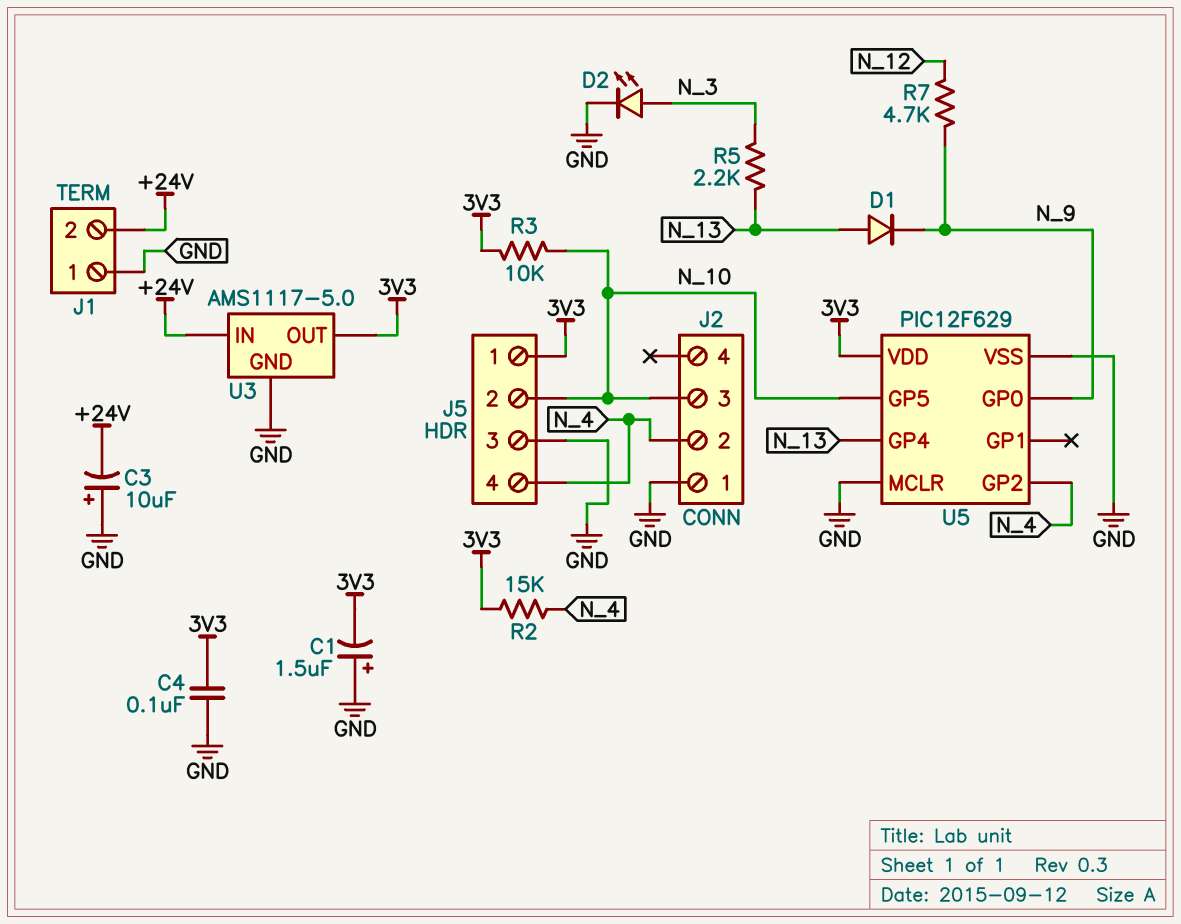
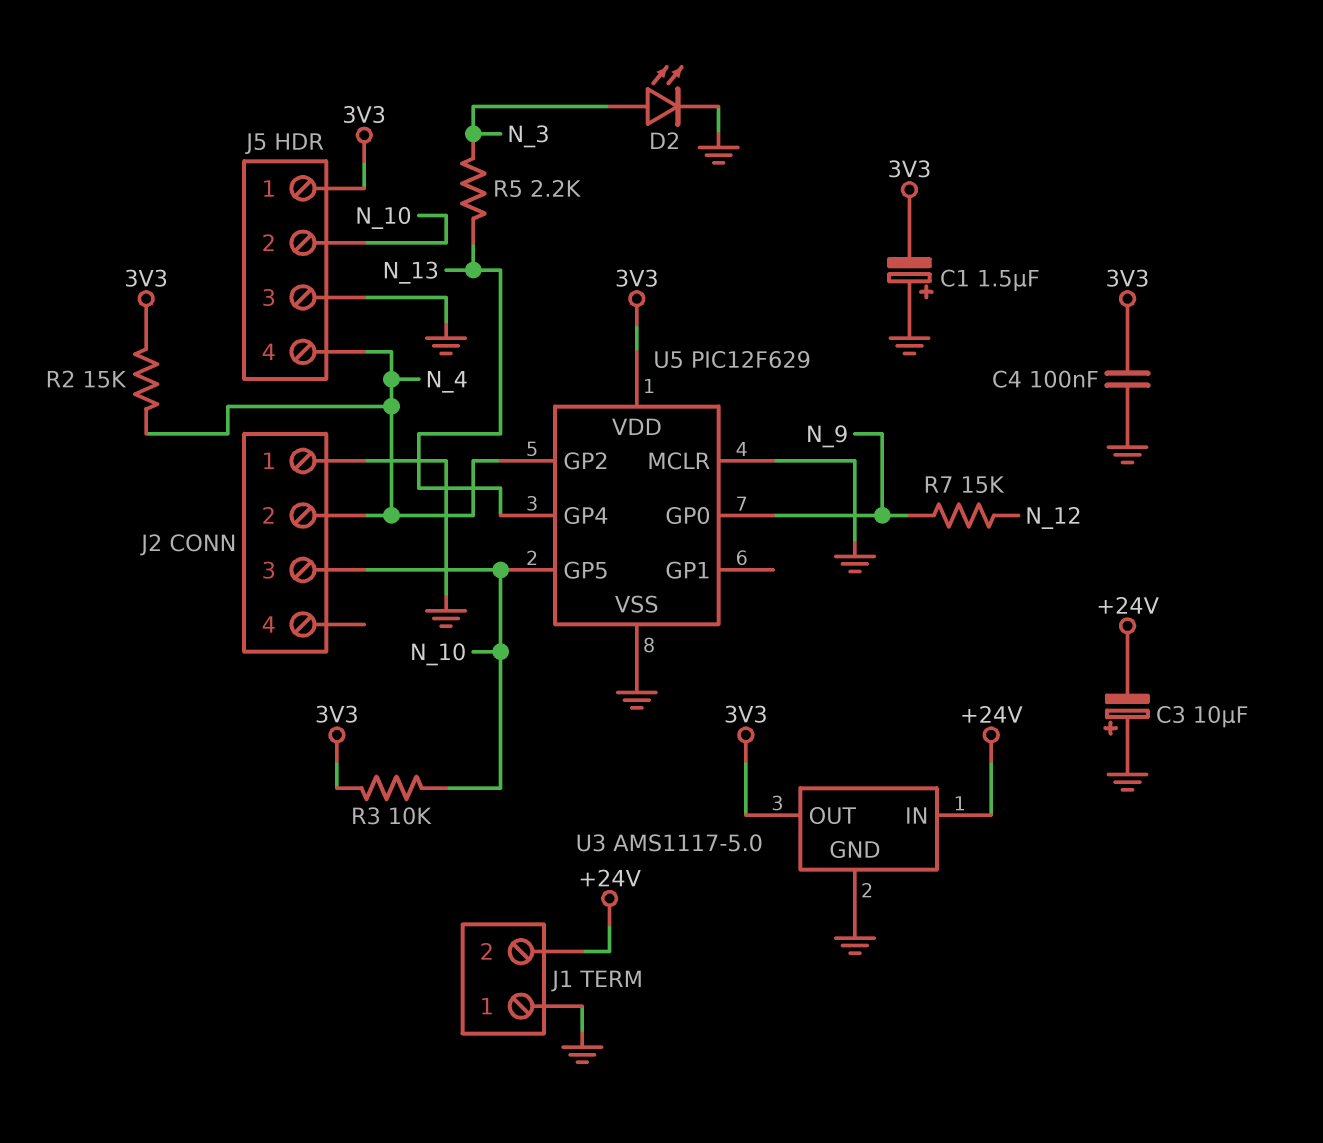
D1: diode (A N_13, K N_9) -> none
R7: 4.7k (N_9, N_12) -> 15k (N_9, N_12)

